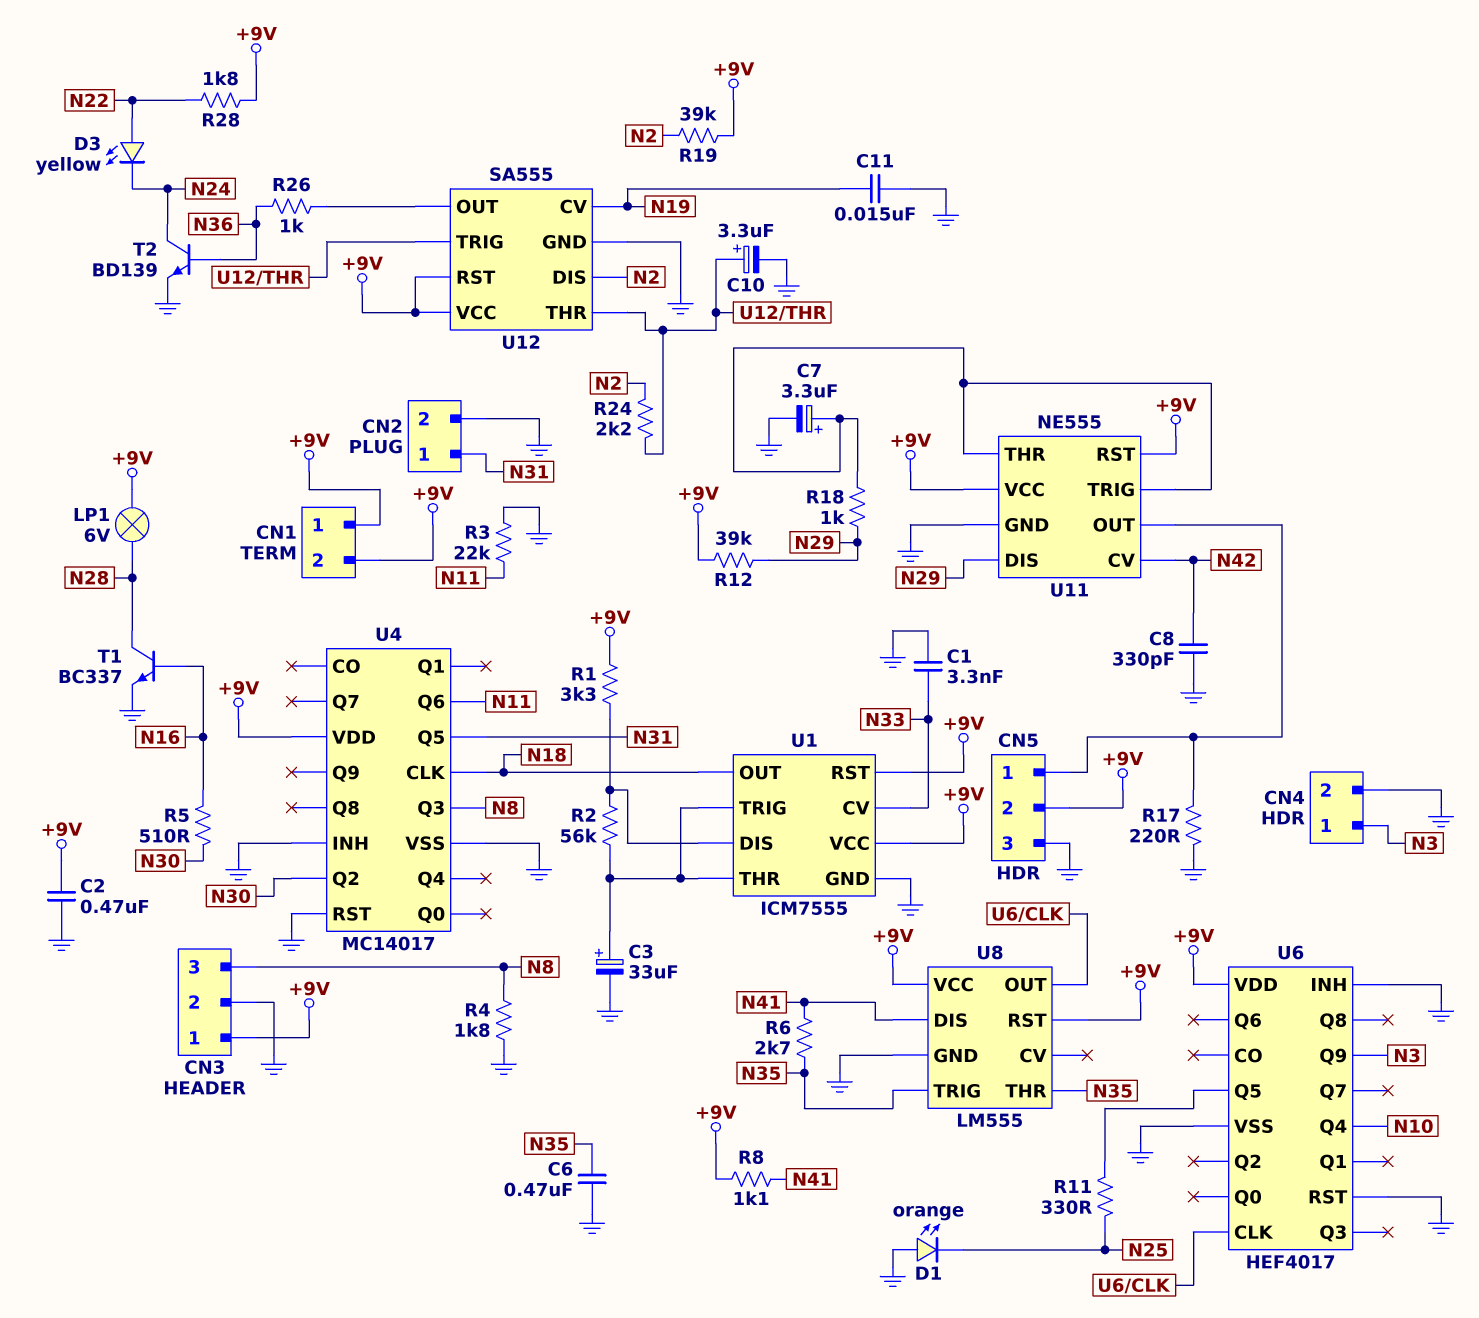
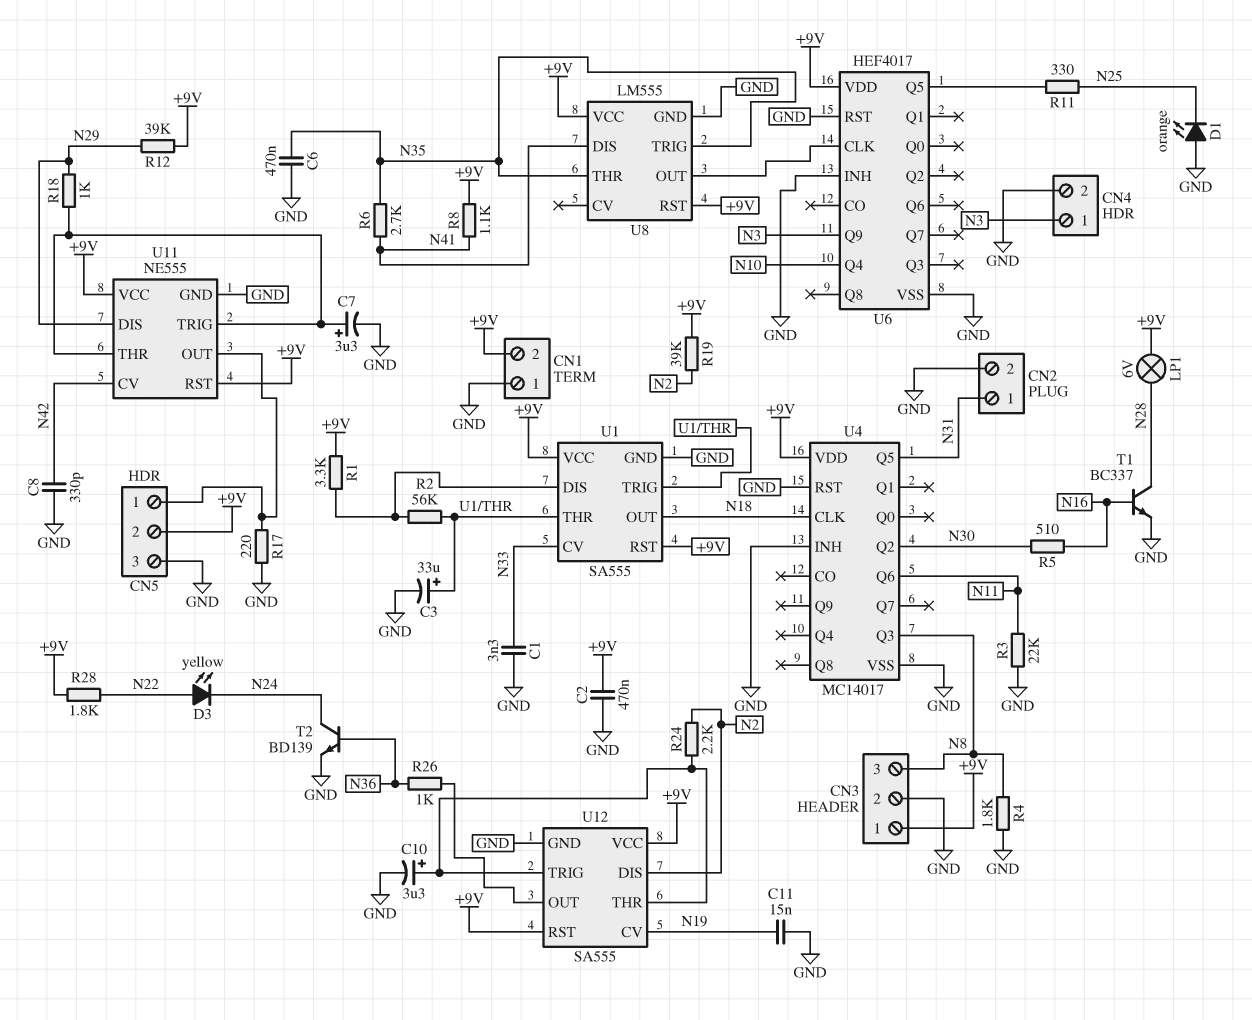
CN1 pin 1: +9V -> GND
U1: ICM7555 -> SA555

